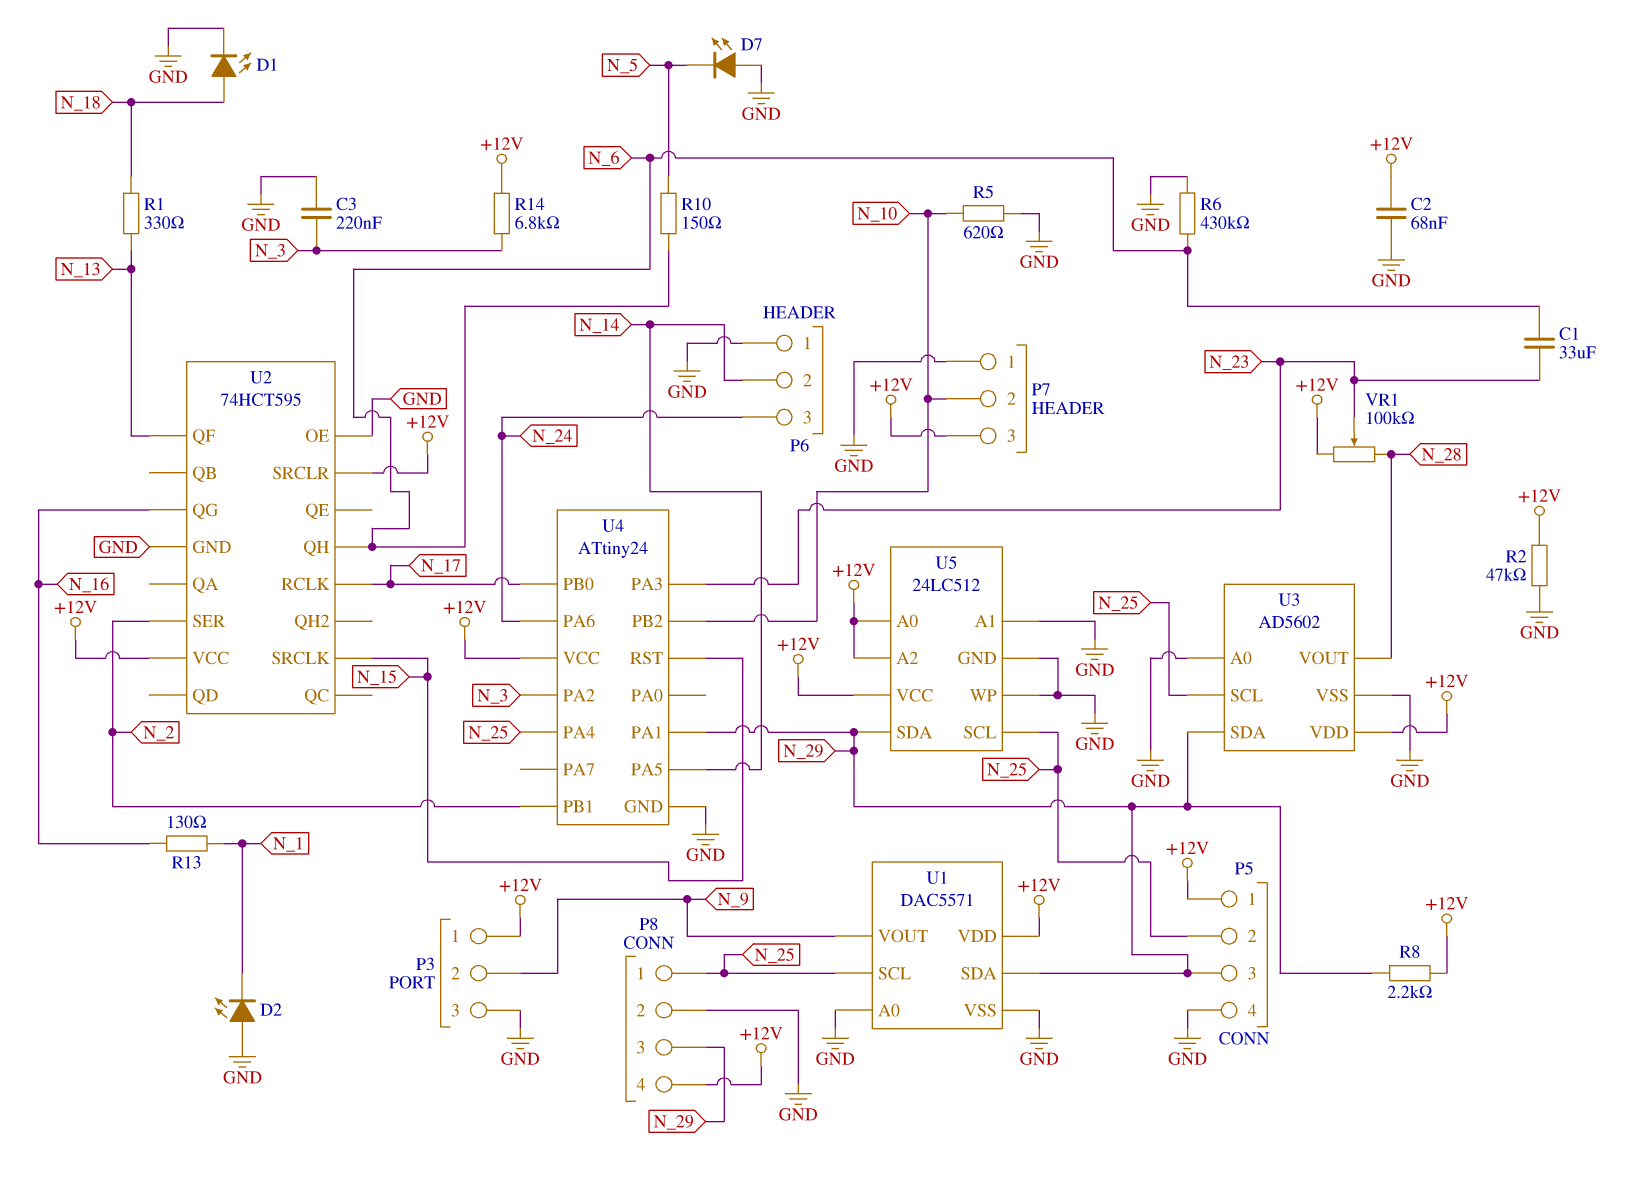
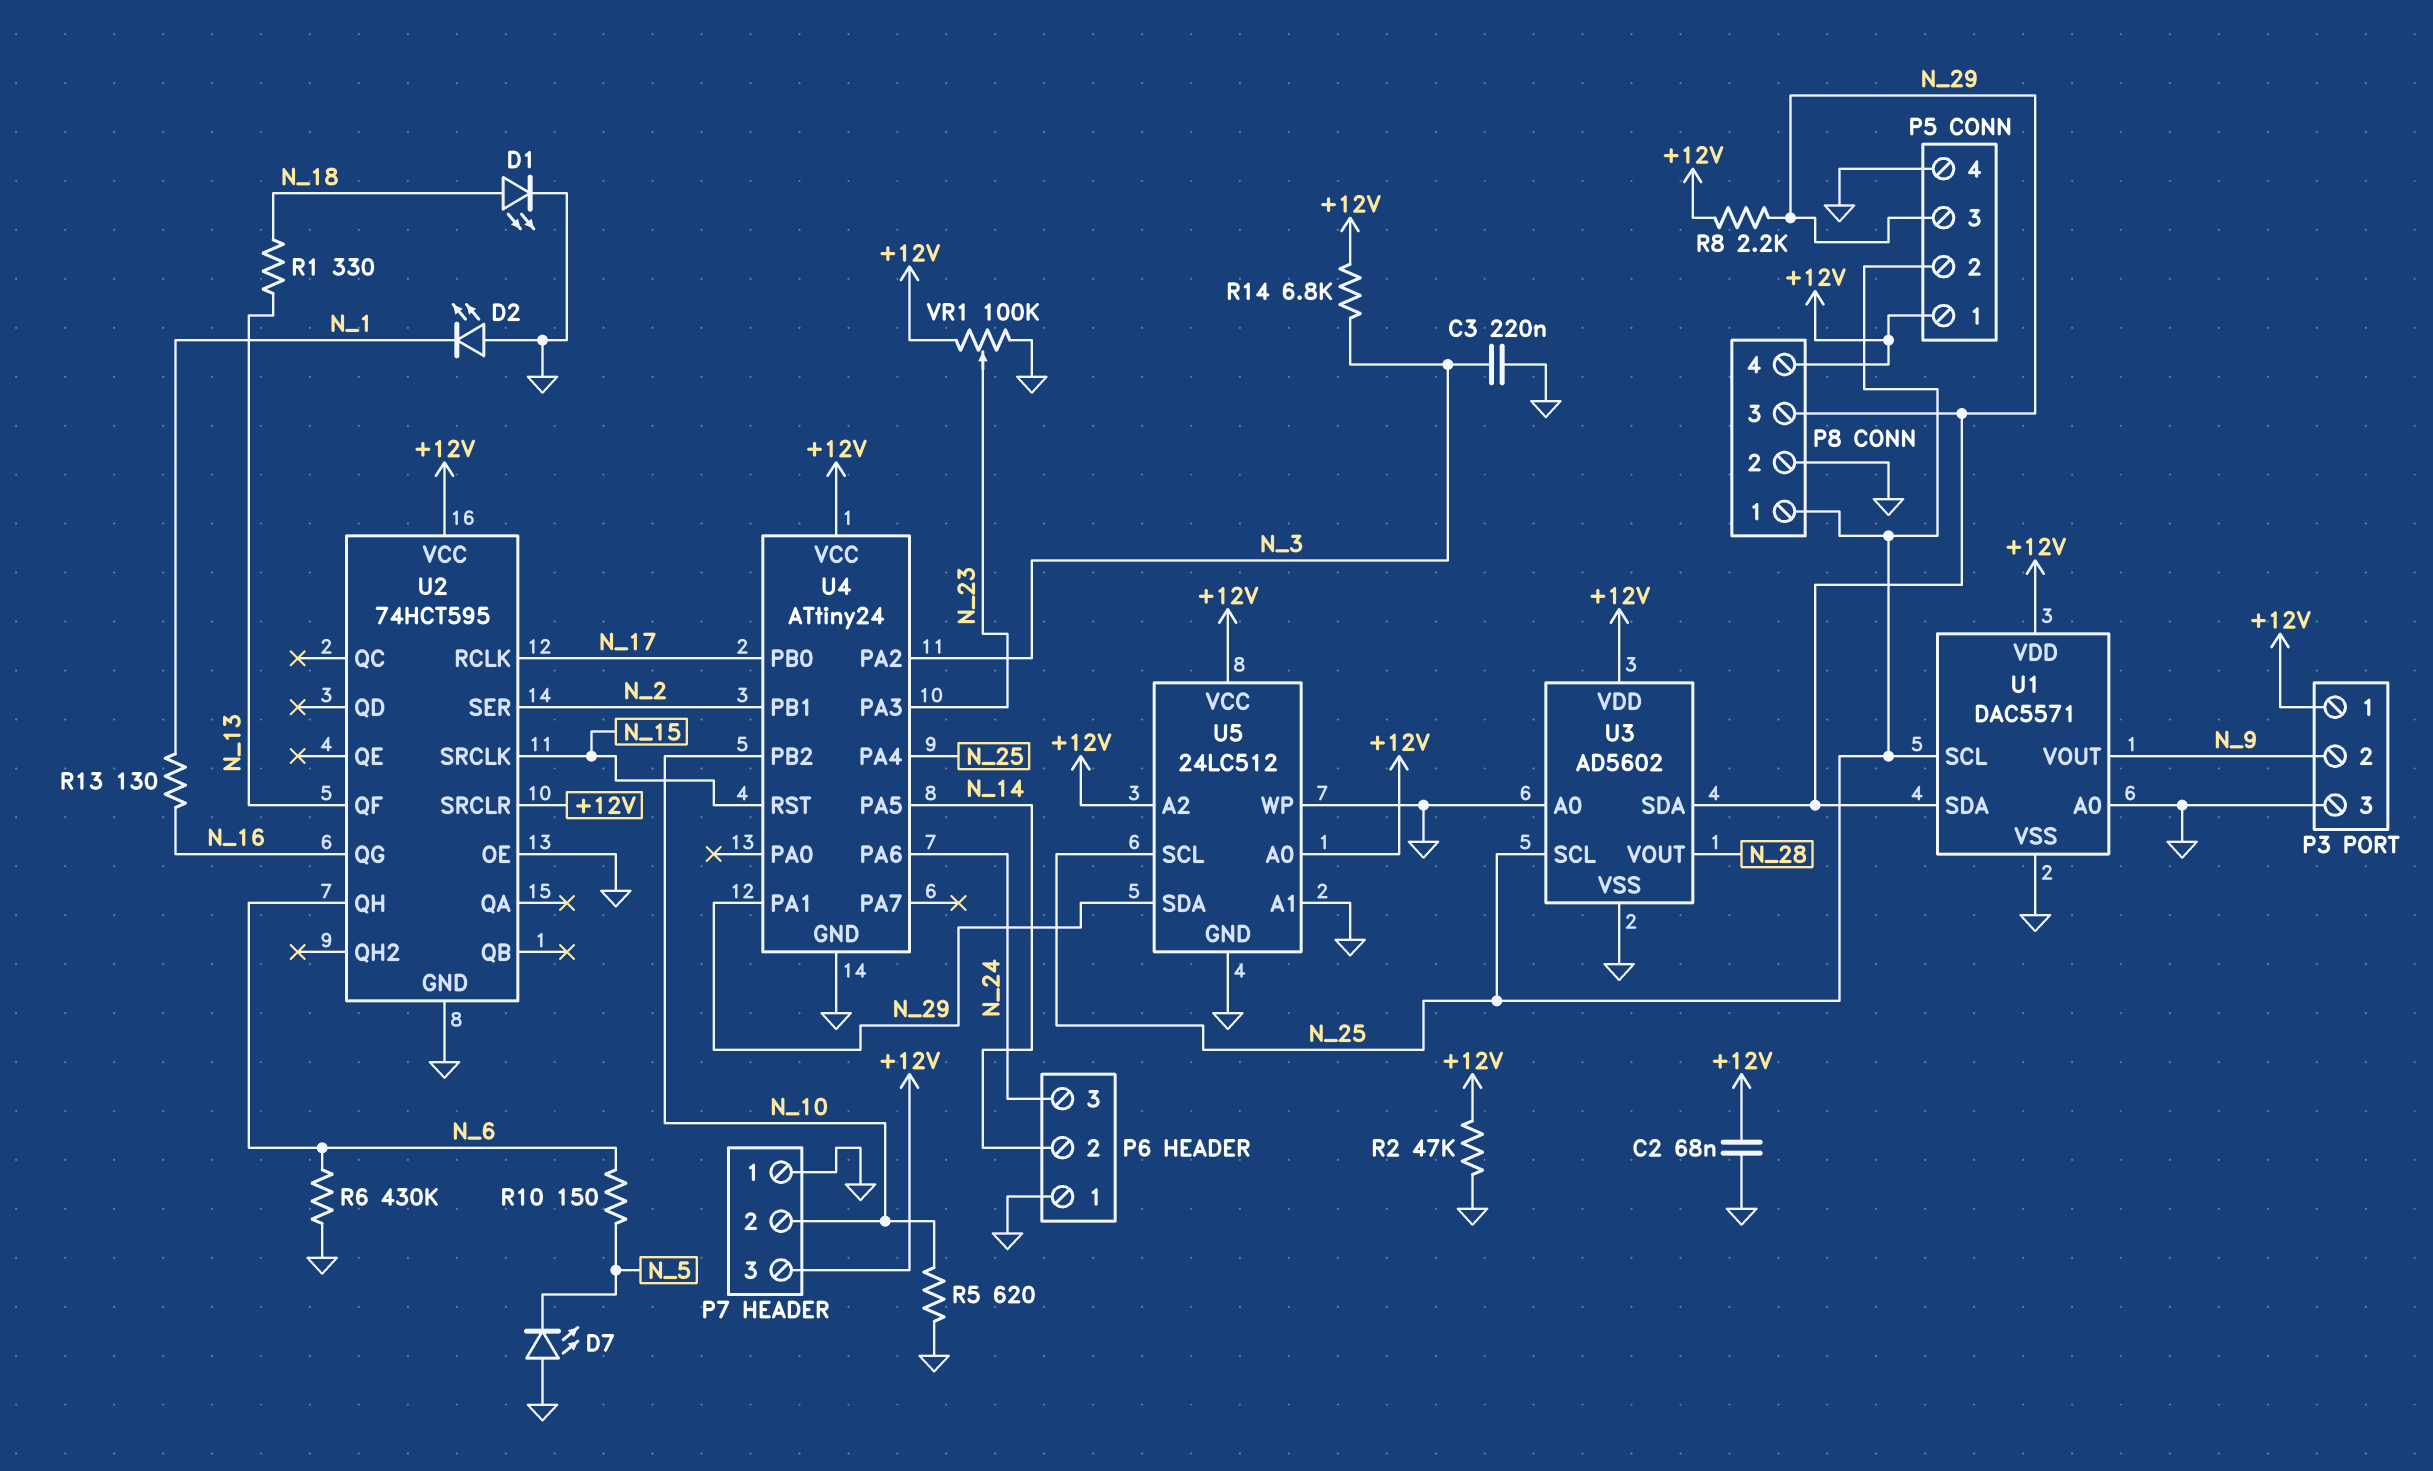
C1: 33uF (N_6, N_23) -> none
VR1: 100k (+12V, N_28, wiper N_23) -> 100k (+12V, GND, wiper N_23)

